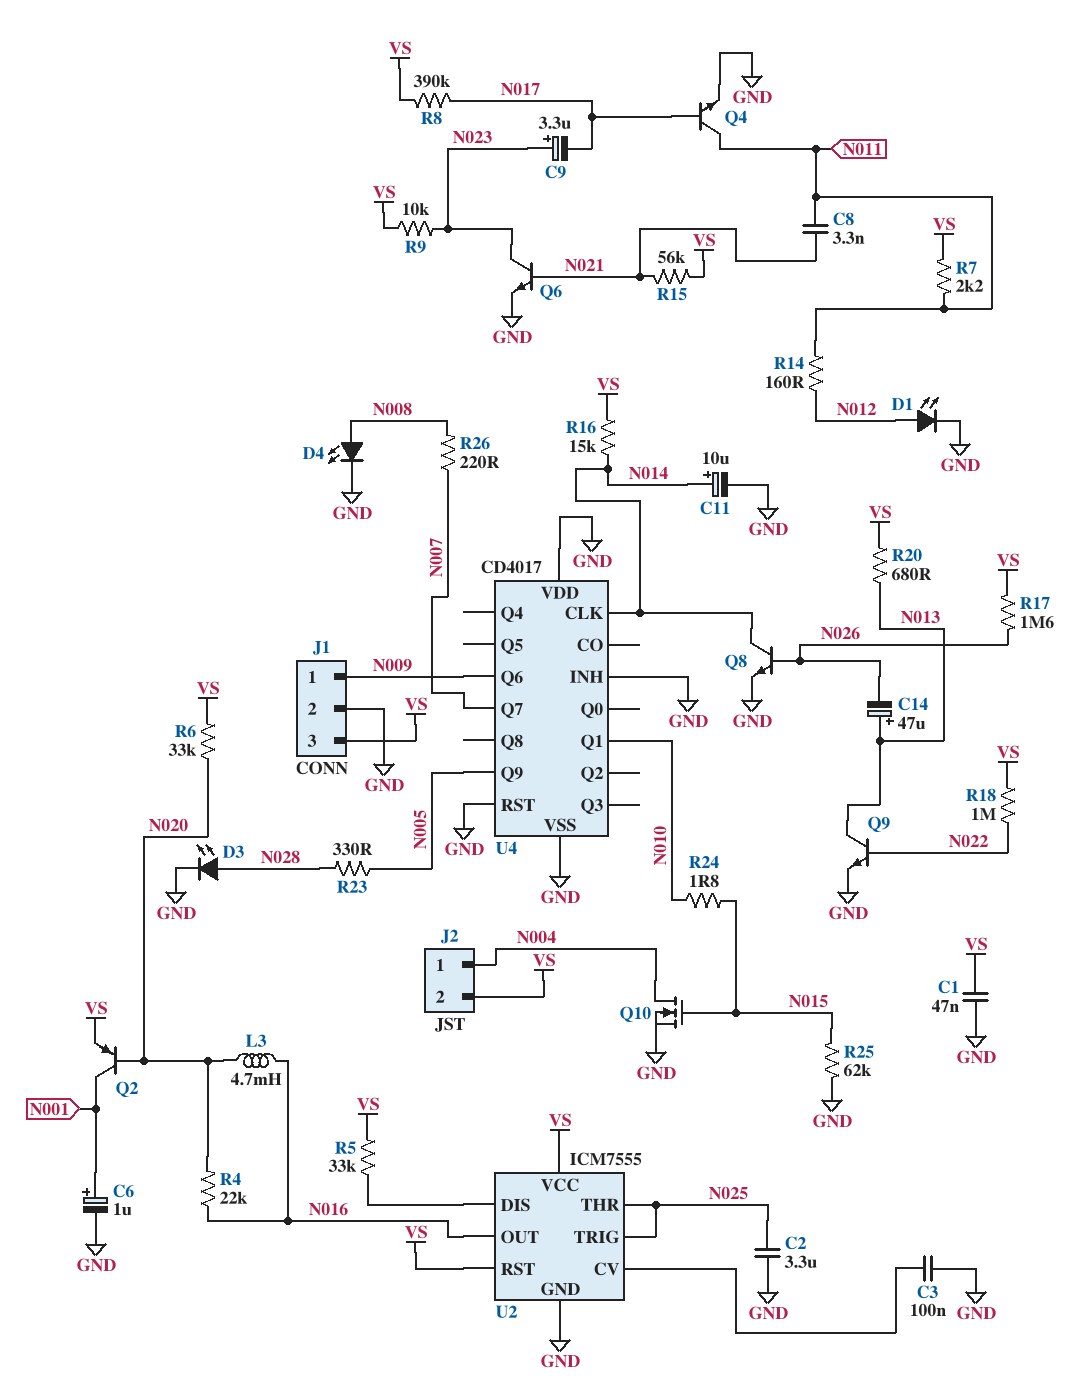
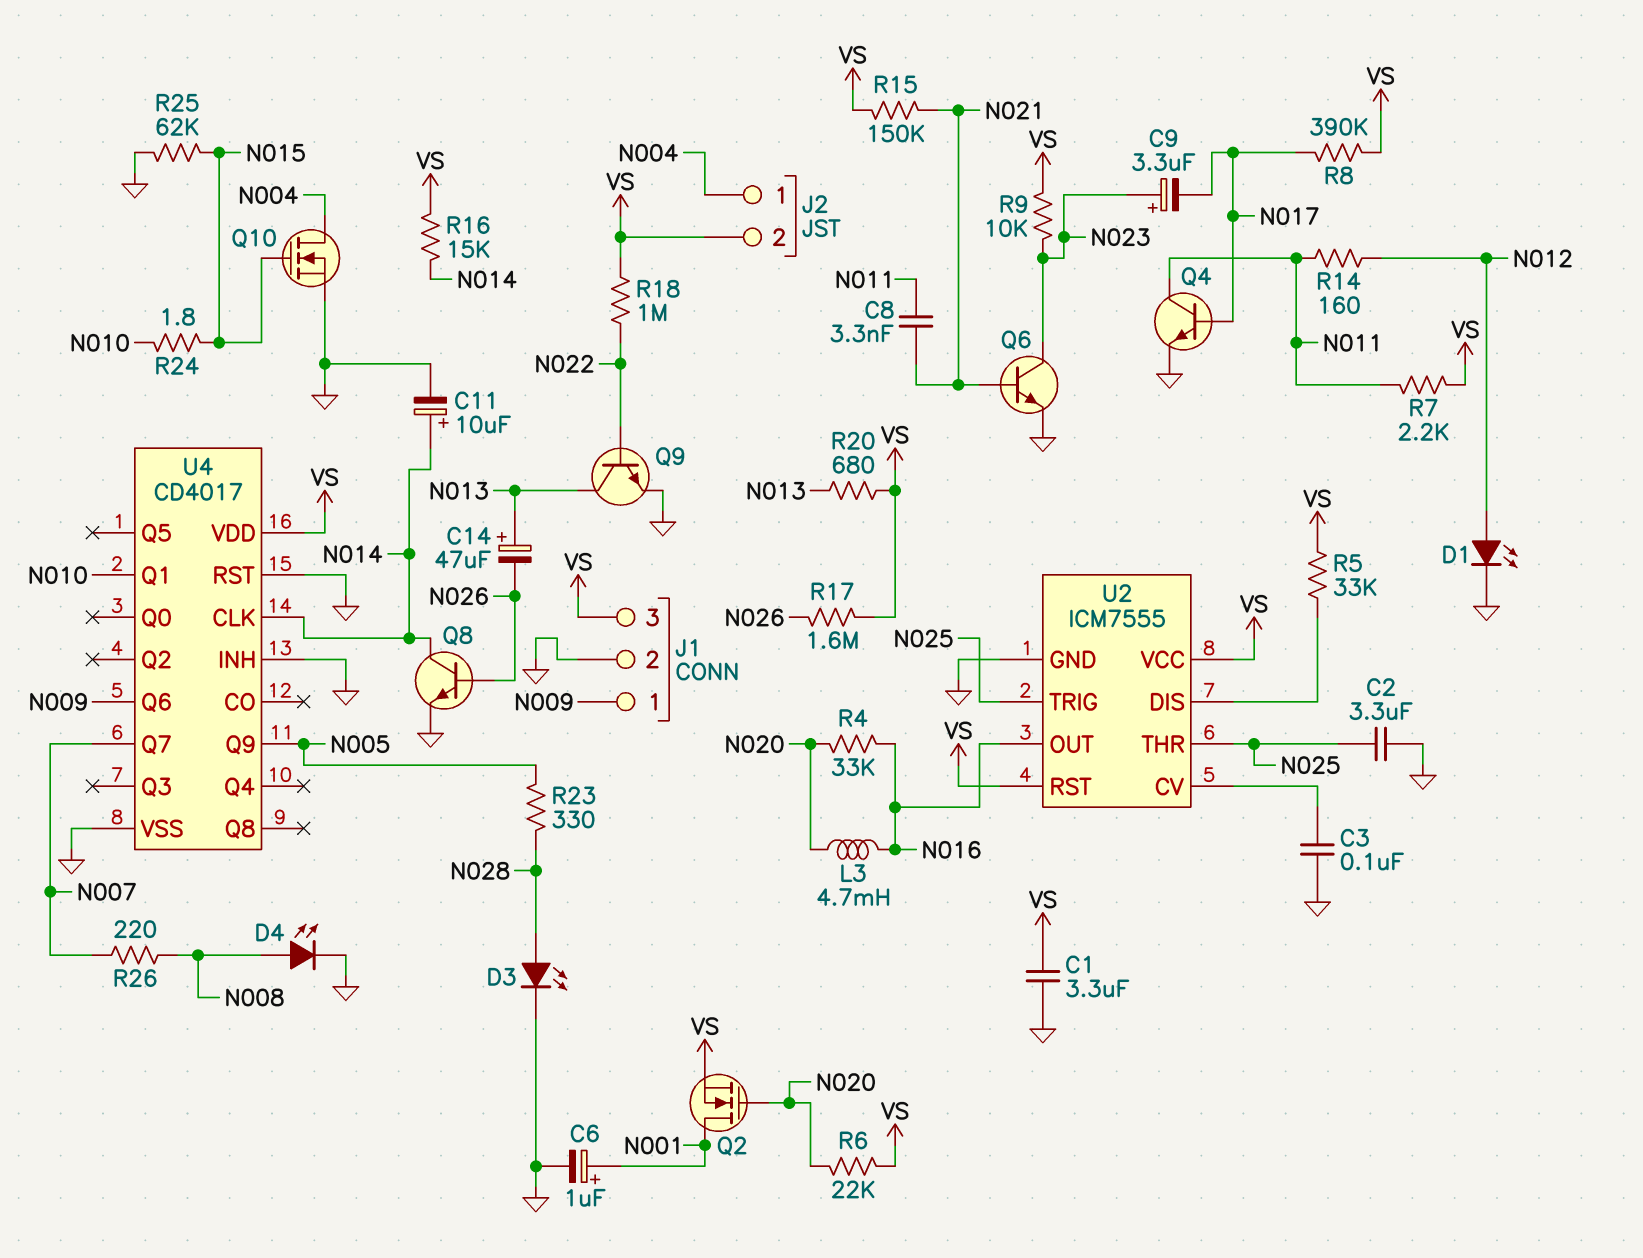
C1: 47nF (GND, VS) -> 3.3uF (GND, VS)
Q2: PNP (B N020, C N001, E VS) -> NMOS (G N020, D N001, S VS)
R4: 22k (N016, N020) -> 33k (N016, N020)
R6: 33k (N020, VS) -> 22k (N020, VS)
R15: 56k (N021, VS) -> 150k (N021, VS)
U4 pin VDD: GND -> VS

